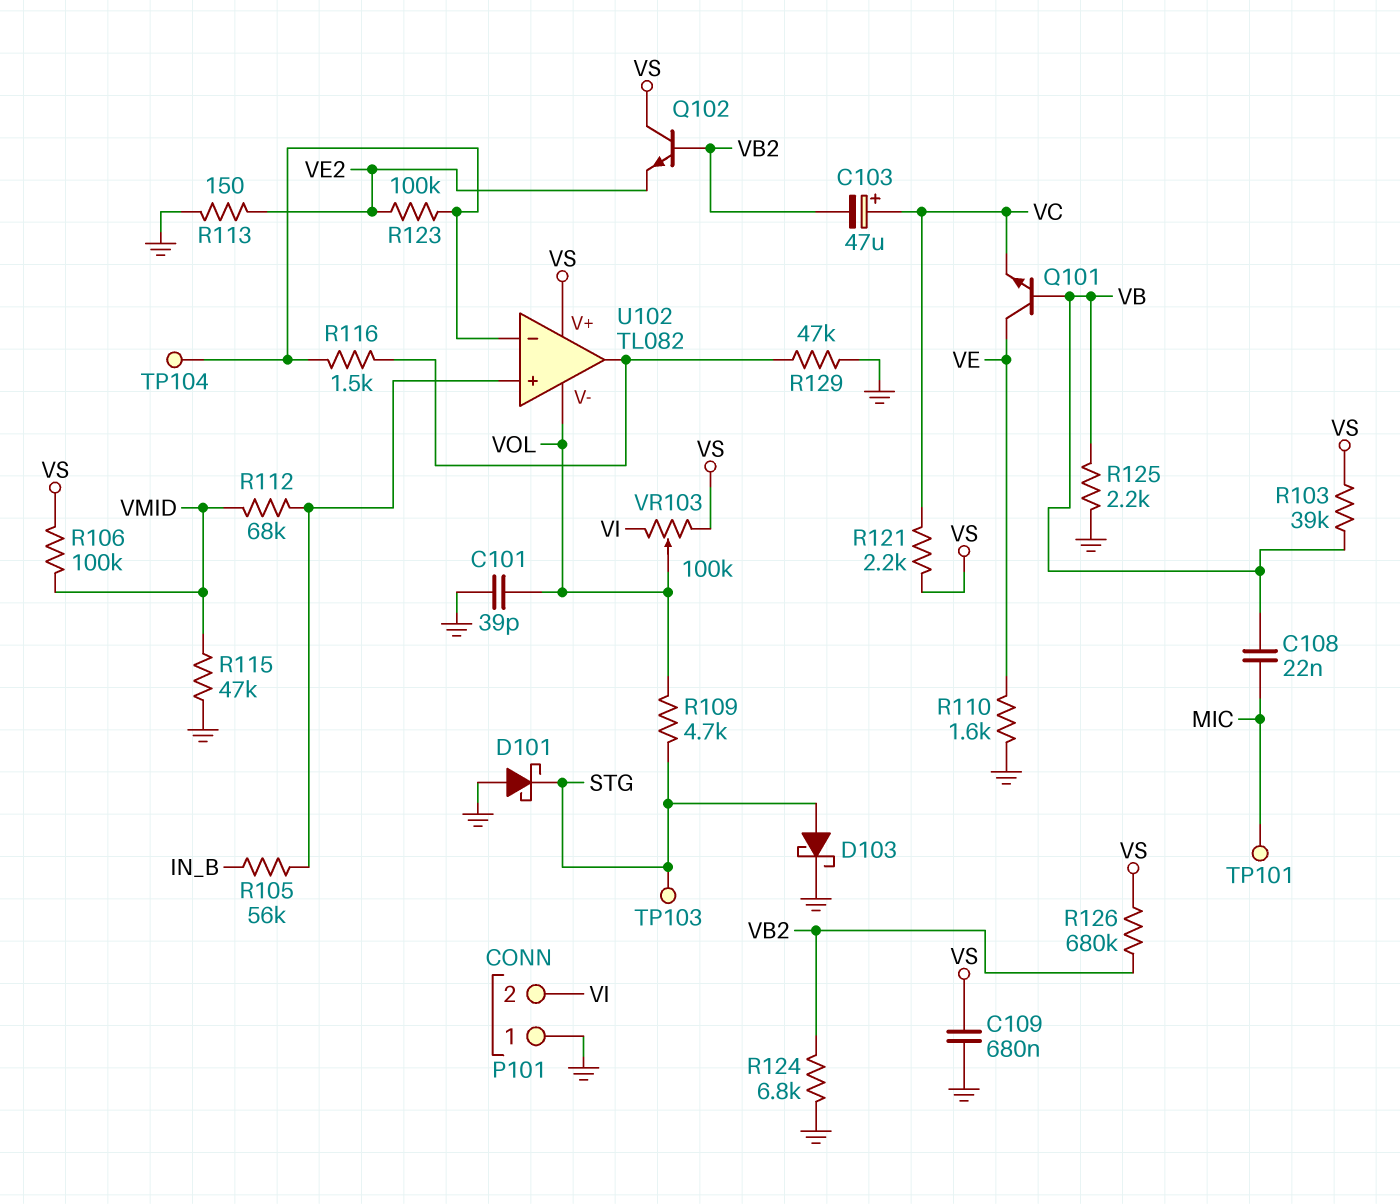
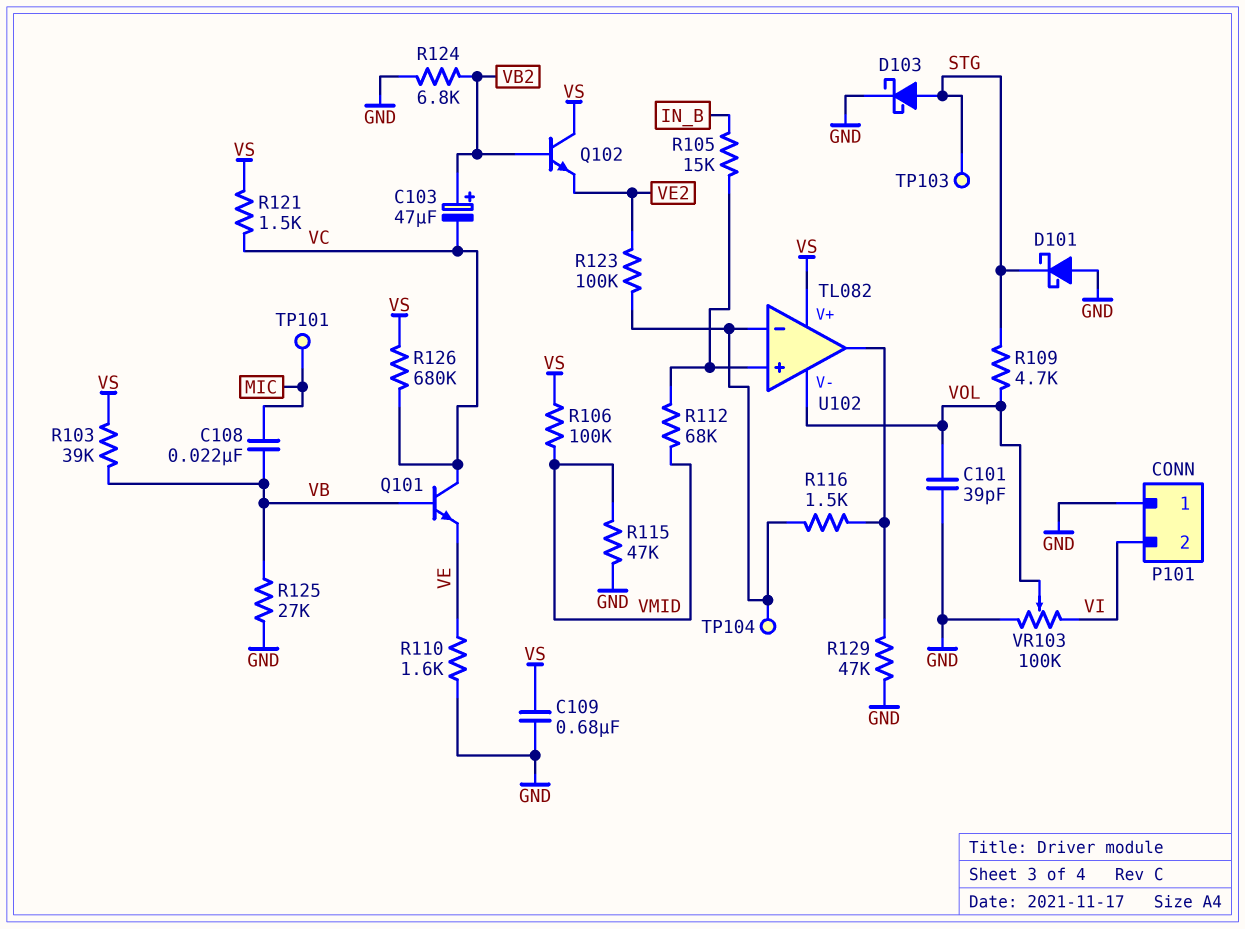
C103: 47uF (plus VC, minus VB2) -> 47uF (plus VB2, minus VC)
Q101: NPN (B VB, C VE, E VC) -> NPN (B VB, C VC, E VE)
R105: 56k (IN_B, U102/in+) -> 15k (IN_B, U102/in+)
R113: 150 (GND, VE2) -> none
R121: 2.2k (VC, VS) -> 1.5k (VC, VS)
R125: 2.2k (GND, VB) -> 27k (GND, VB)
R126: 680k (VB2, VS) -> 680k (VC, VS)
VR103: 100k (VI, VS, wiper VOL) -> 100k (GND, VI, wiper VOL)

